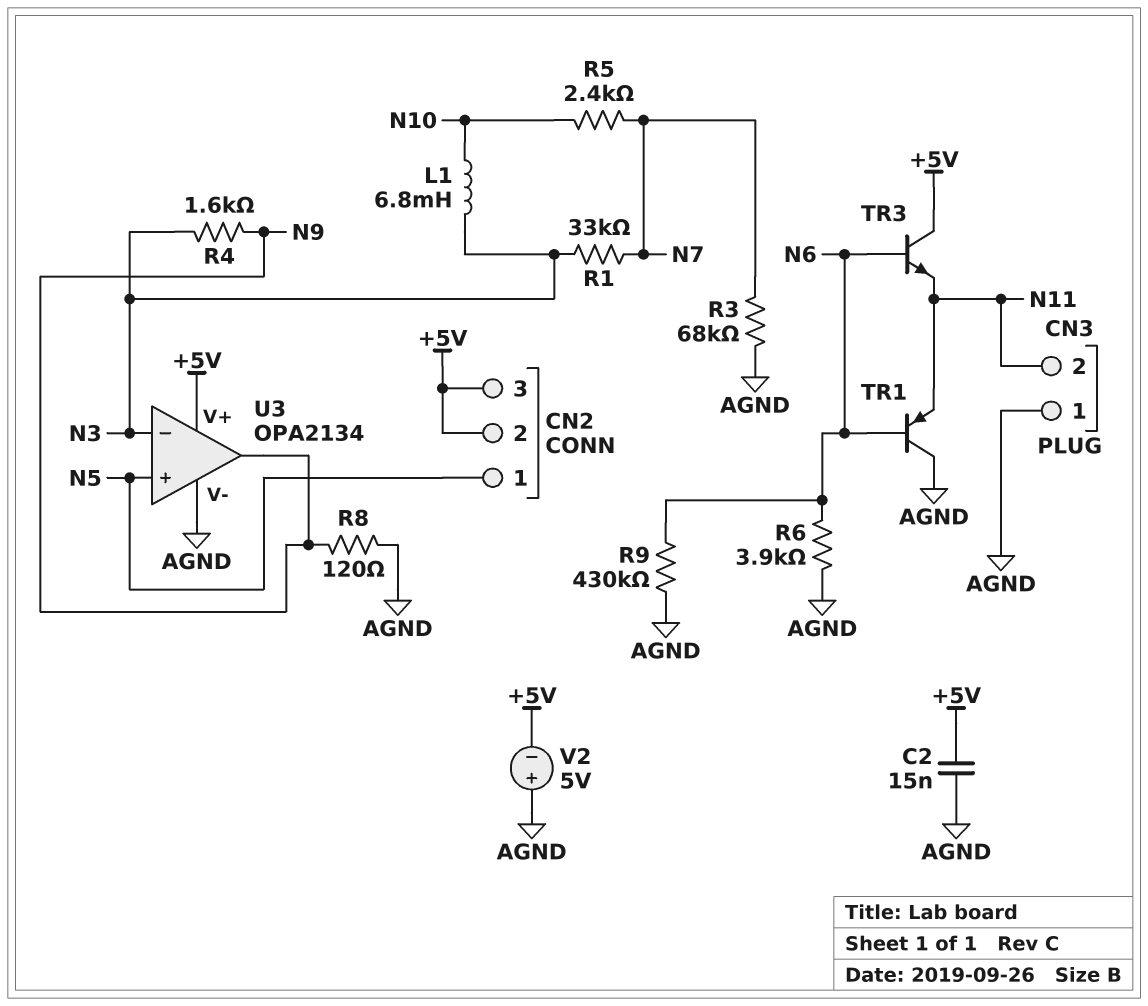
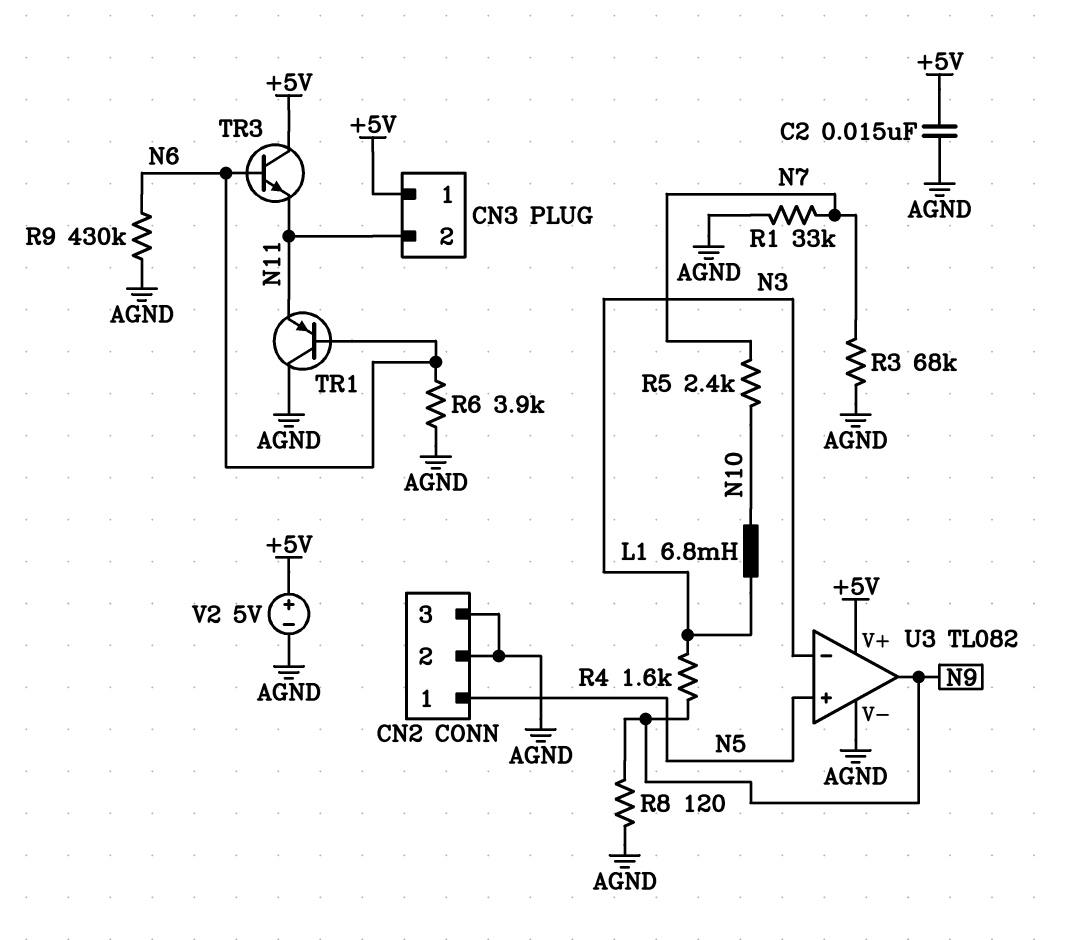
CN2 pin 2: +5V -> AGND
CN2 pin 3: +5V -> AGND
CN3 pin 1: AGND -> +5V
R1: 33k (N3, N7) -> 33k (AGND, N7)
U3: OPA2134 -> TL082
V2: 5V (plus AGND, minus +5V) -> 5V (plus +5V, minus AGND)

